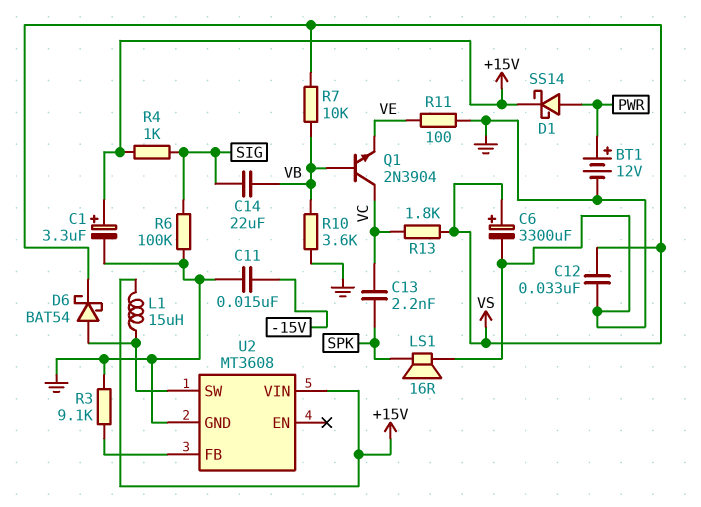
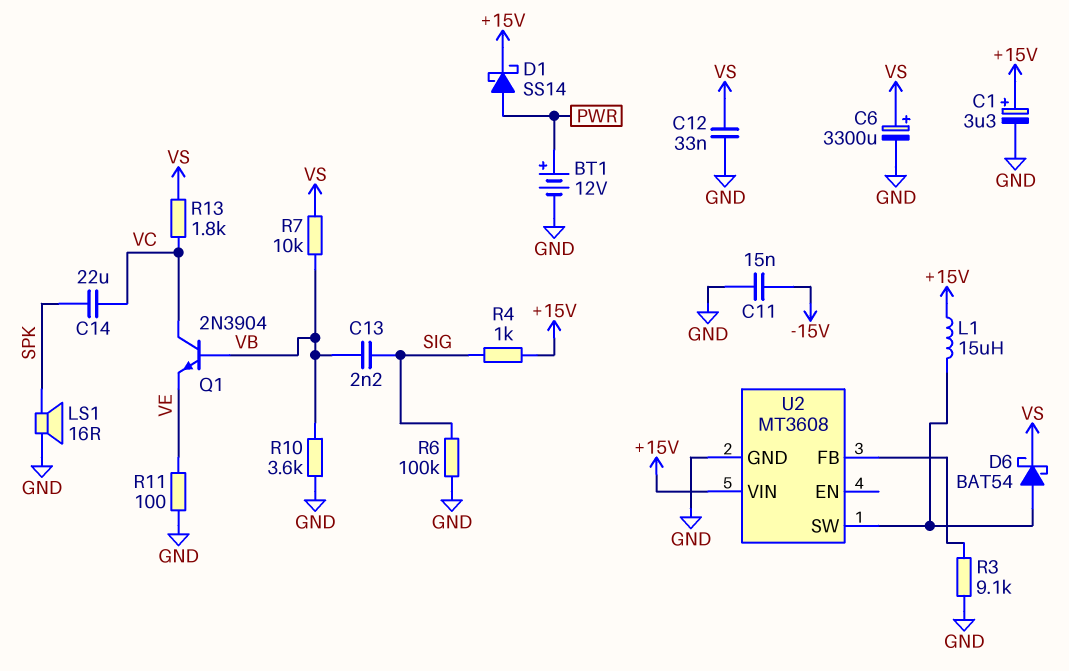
C13: 2.2nF (SPK, VC) -> 2.2nF (SIG, VB)
C14: 22uF (SIG, VB) -> 22uF (SPK, VC)

